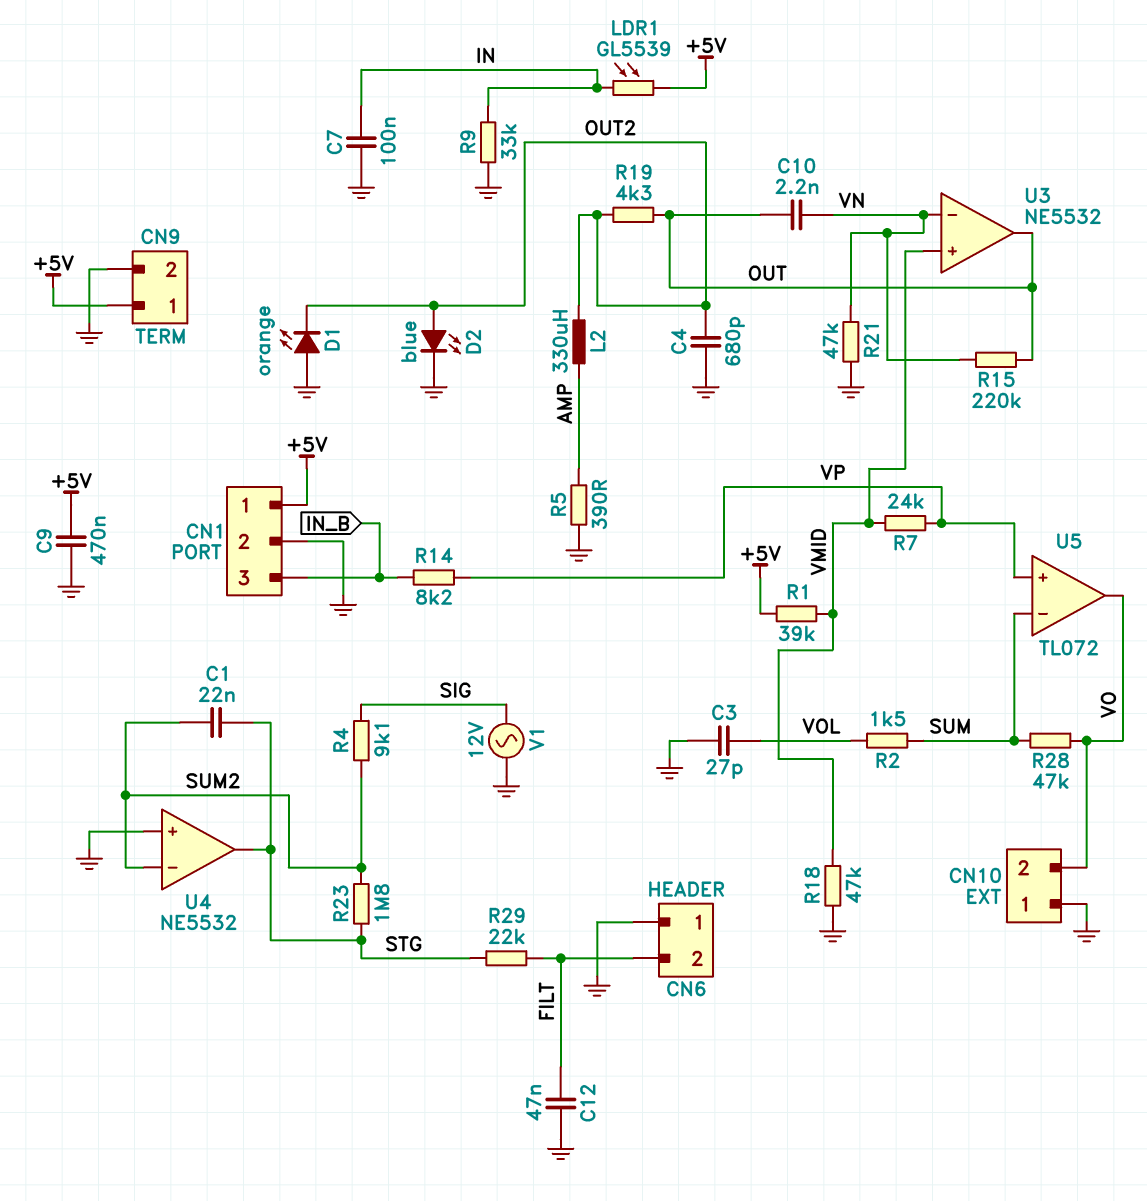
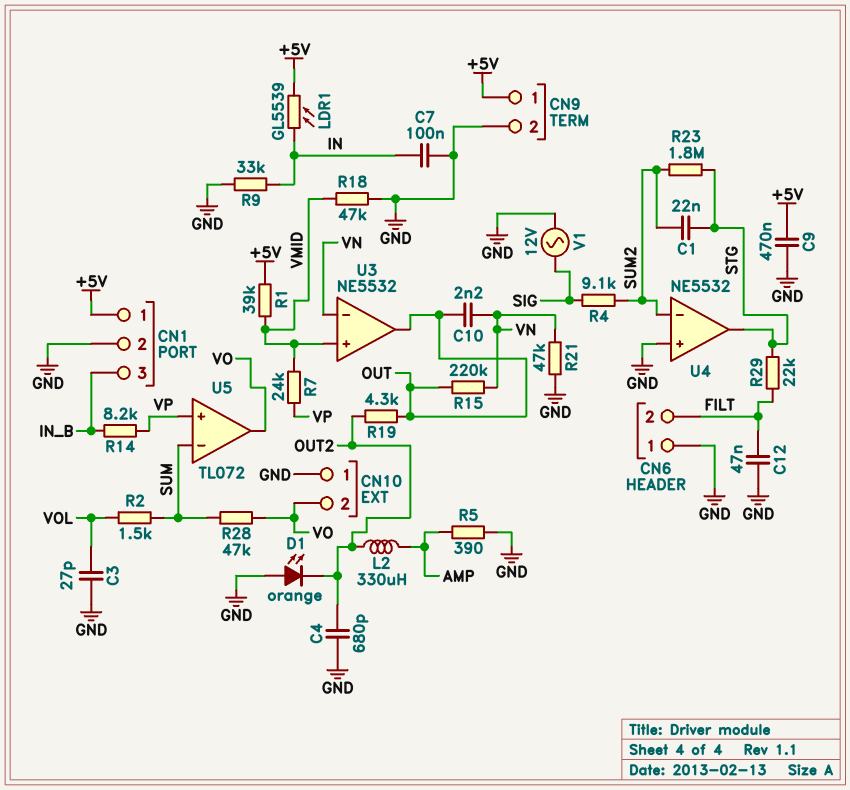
D2: LED blue (A OUT2, K GND) -> none

